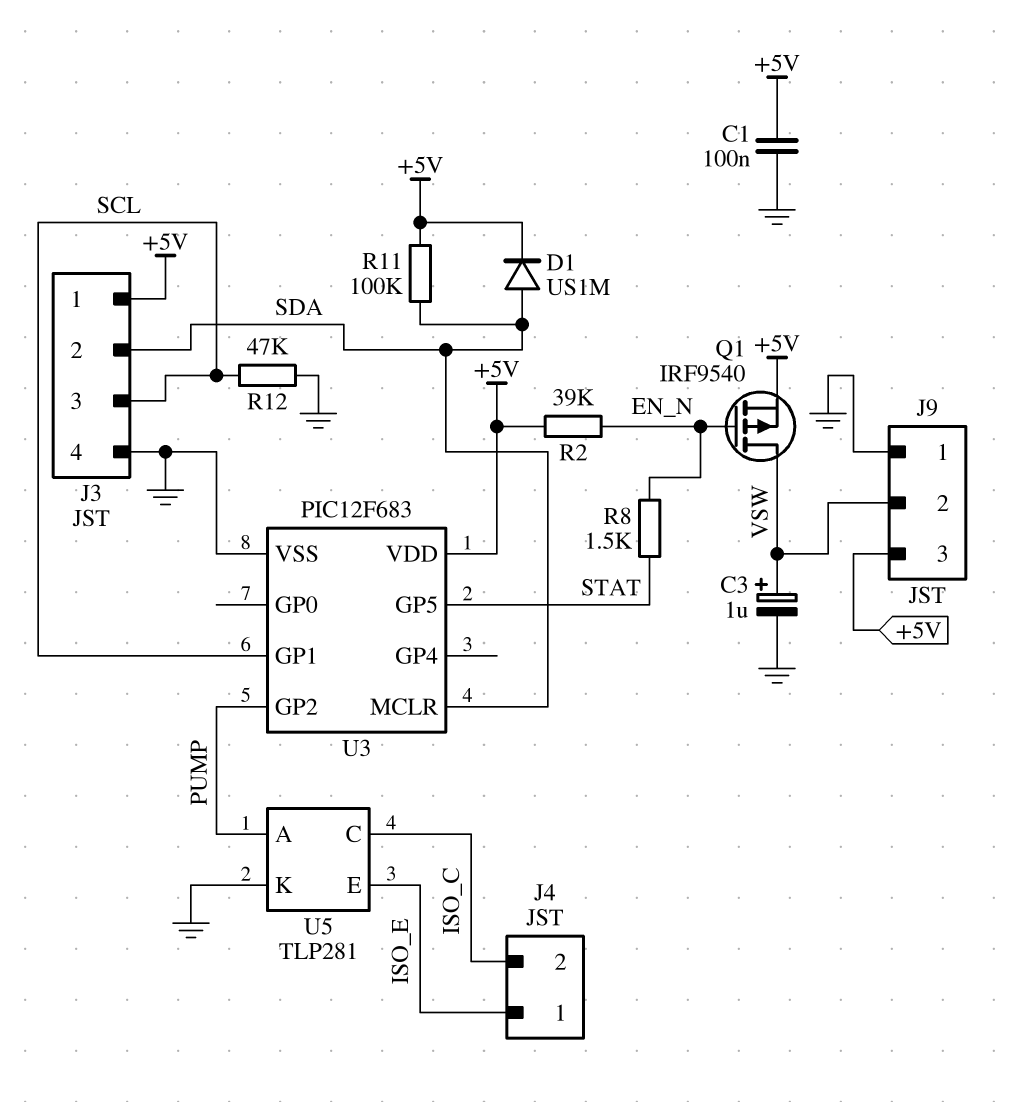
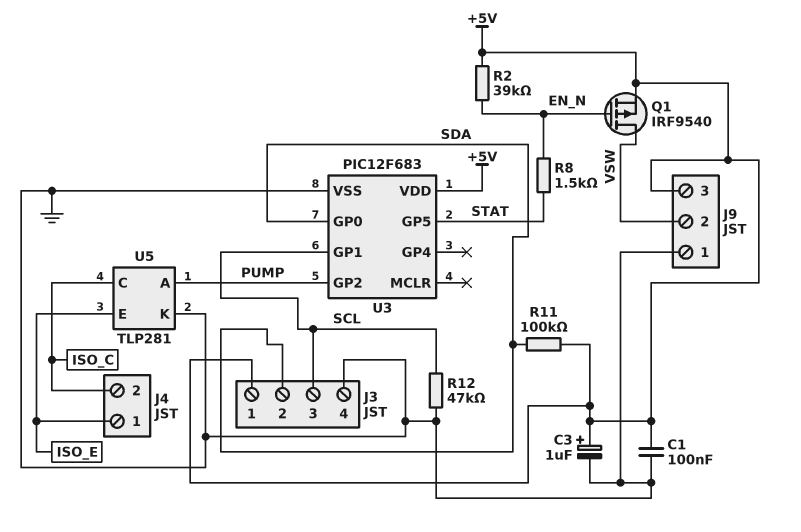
C3: 1uF (plus VSW, minus GND) -> 1uF (plus +5V, minus GND)
D1: diode US1M (A SDA, K +5V) -> none
U3 pin GP0: none -> SDA
U3 pin MCLR: SDA -> none

